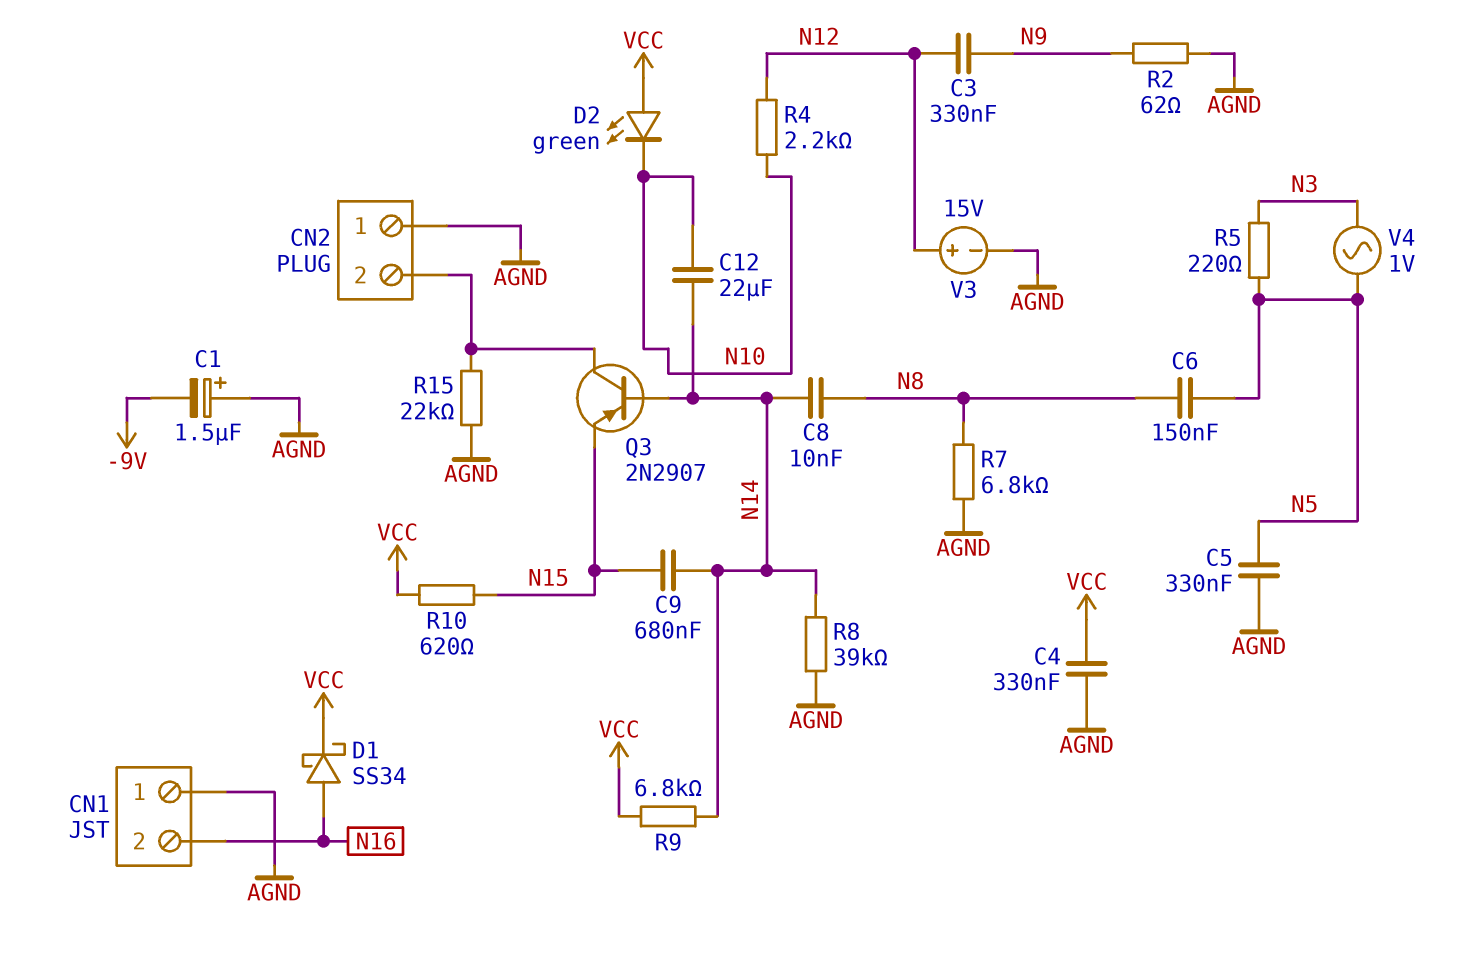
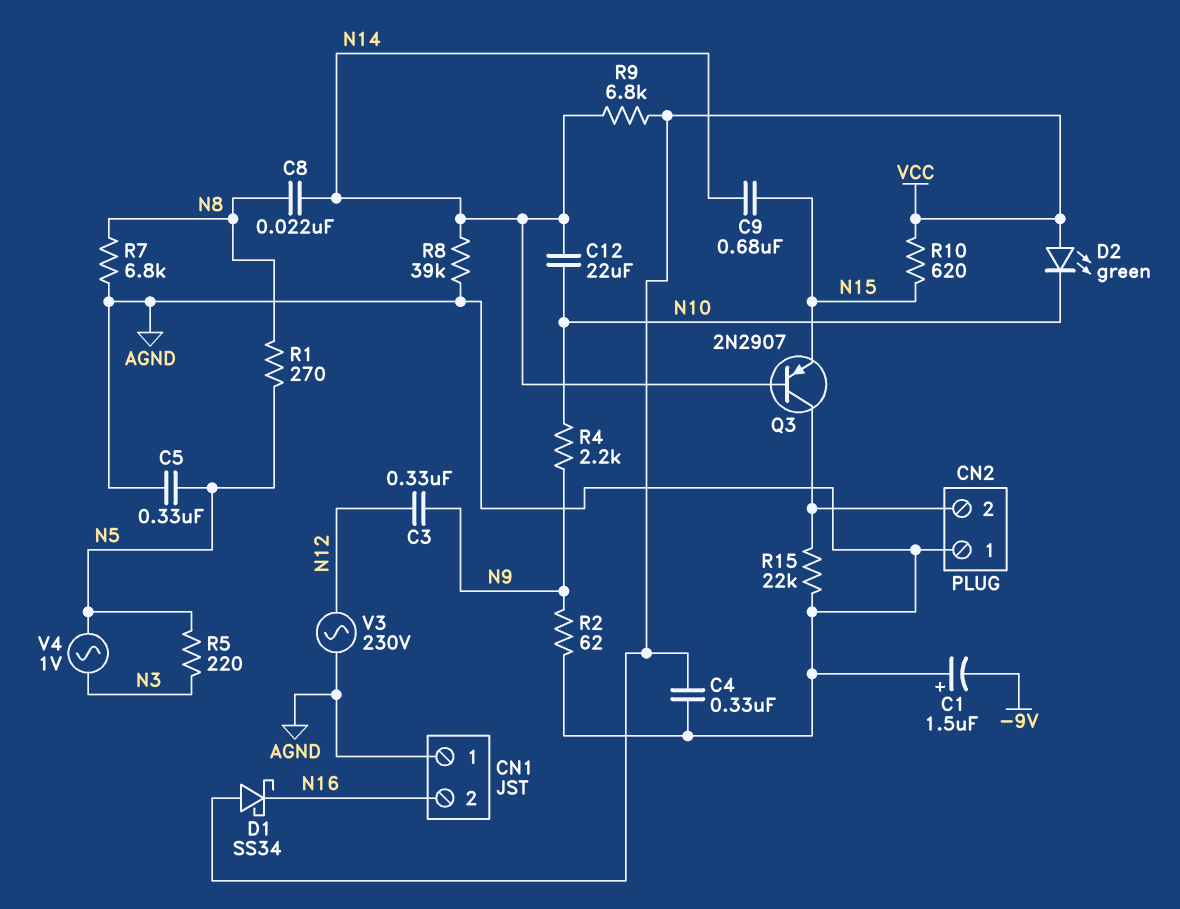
C6: 150nF (N5, N8) -> none
C8: 10nF (N8, N14) -> 22nF (N8, N14)
D1: schottky SS34 (A N16, K VCC) -> schottky SS34 (A VCC, K N16)
R1: none -> 270 (N5, N8)
R4: 2.2k (N10, N12) -> 2.2k (N9, N10)
V3: 15V (plus N12, minus AGND) -> AC 230V (AGND, N12)

